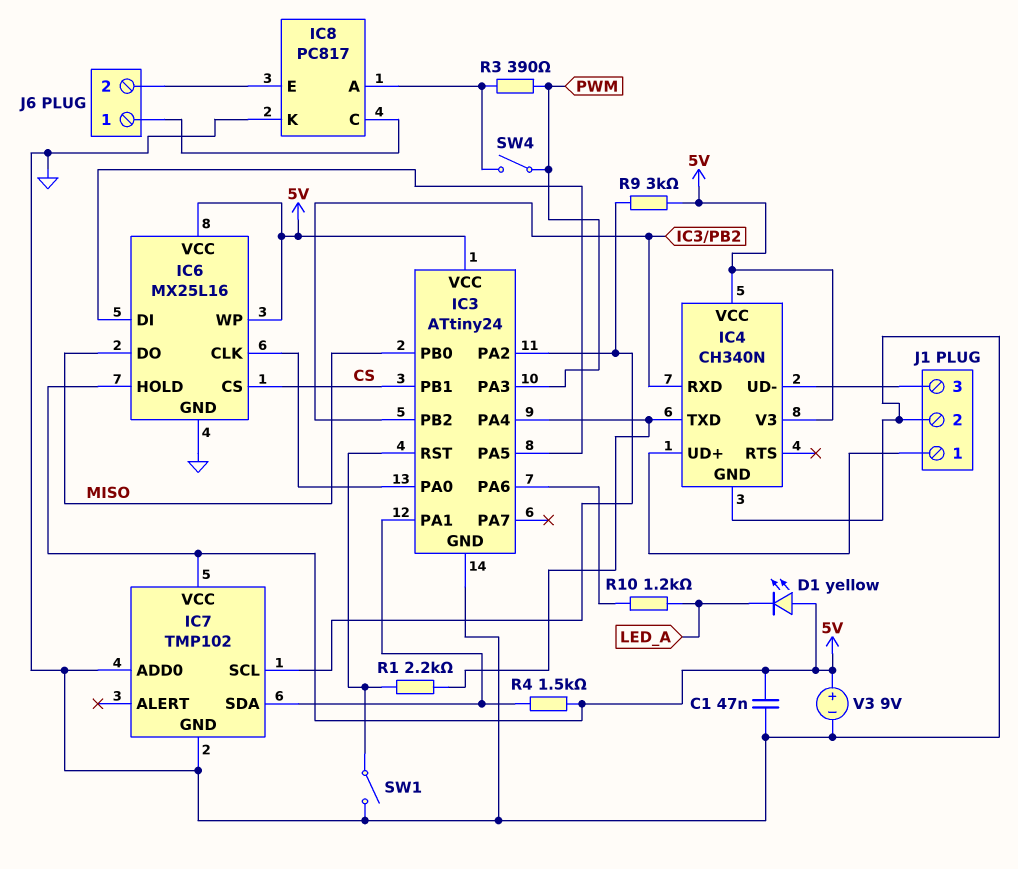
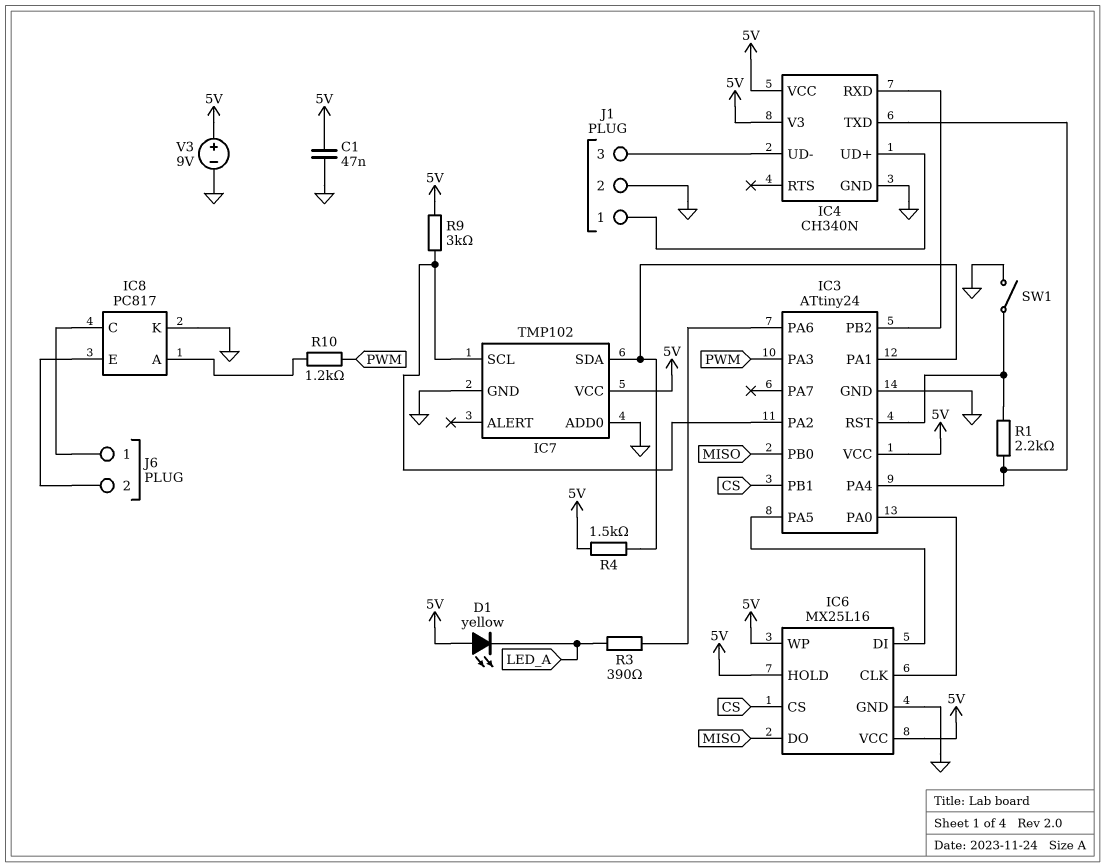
R3: 390 (IC8/A, PWM) -> 390 (IC3/PA6, LED_A)
R10: 1.2k (IC3/PA6, LED_A) -> 1.2k (IC8/A, PWM)
SW4: switch (IC8/A, PWM) -> none

